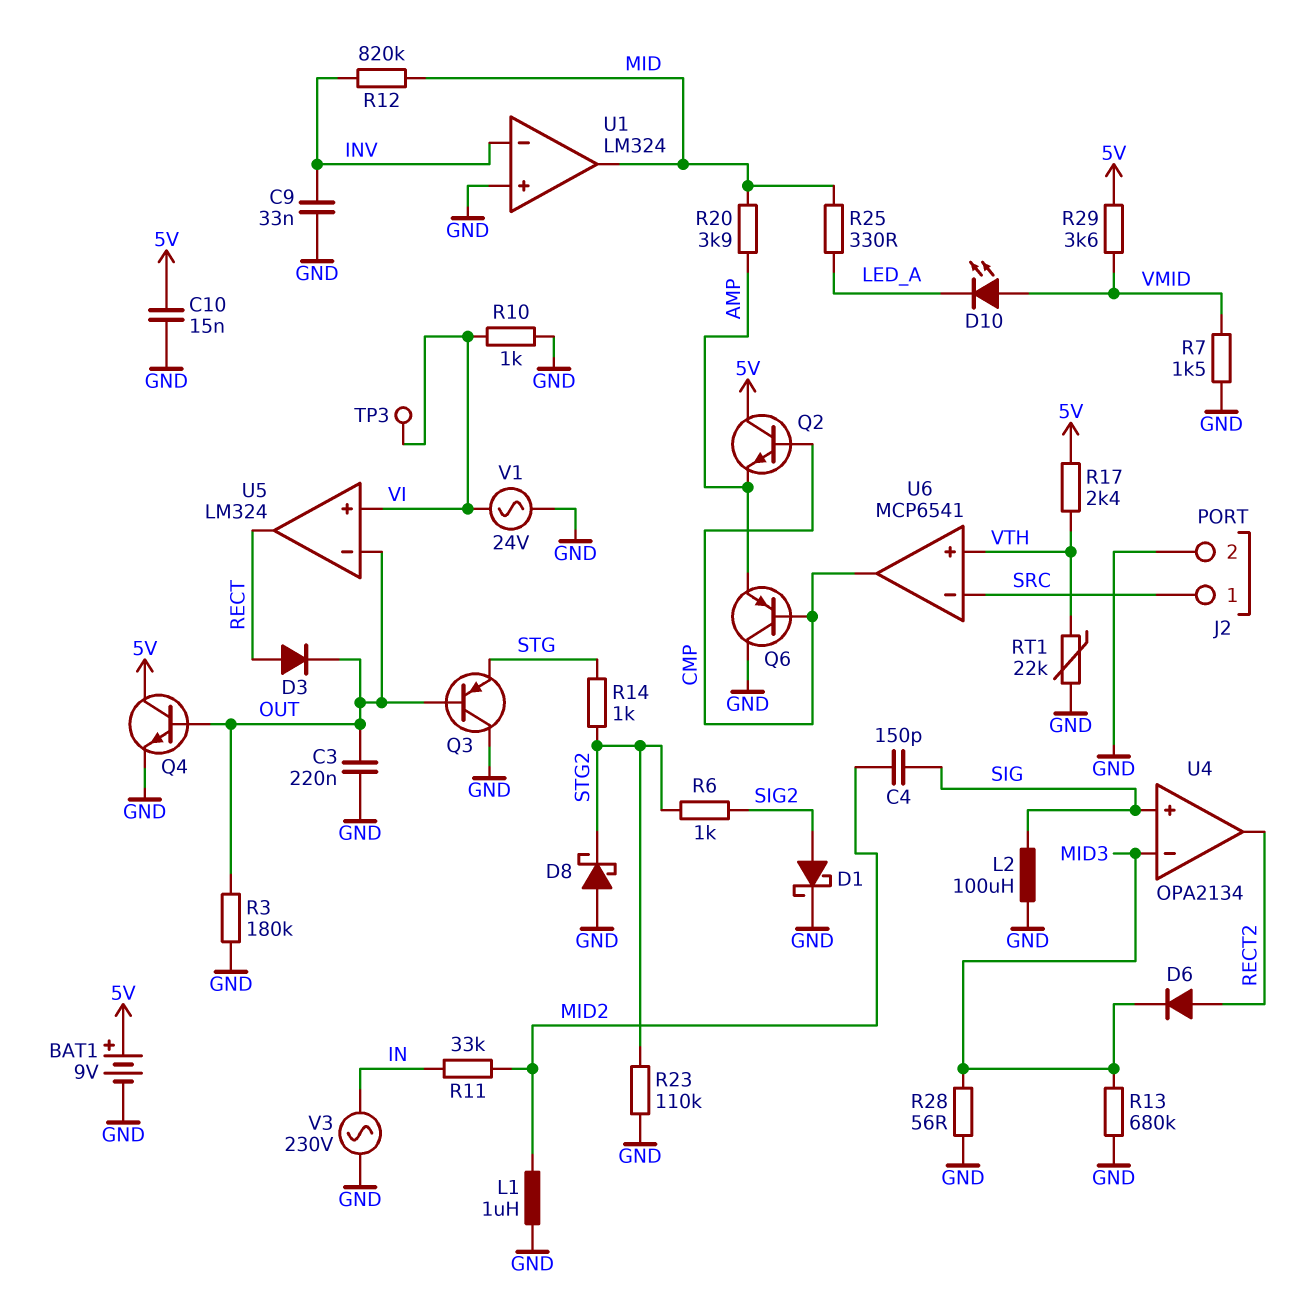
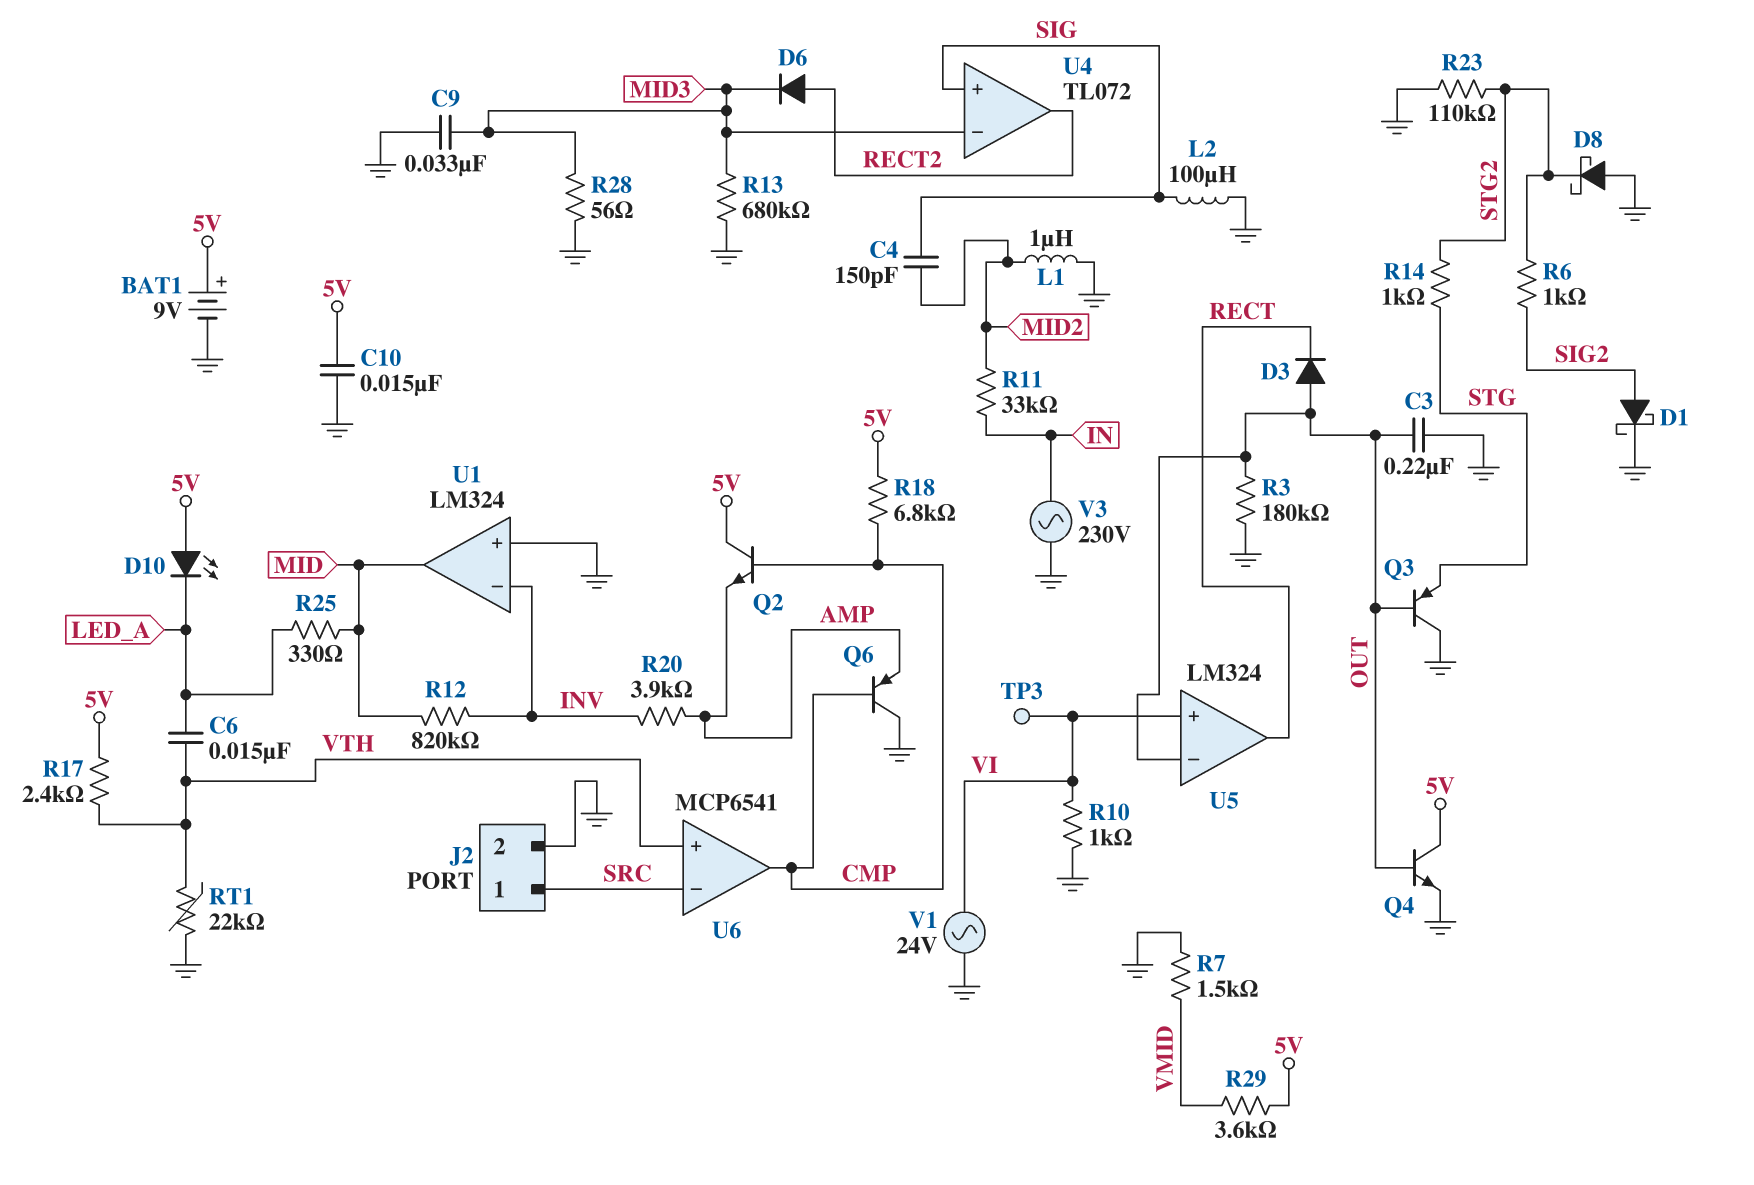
C6: none -> 15nF (LED_A, VTH)
C9: 33nF (GND, INV) -> 33nF (GND, MID3)
D3: diode (A RECT, K OUT) -> diode (A OUT, K RECT)
D10: LED (A VMID, K LED_A) -> LED (A 5V, K LED_A)
R18: none -> 6.8k (5V, CMP)
R20: 3.9k (AMP, MID) -> 3.9k (AMP, INV)
U4: OPA2134 -> TL072

